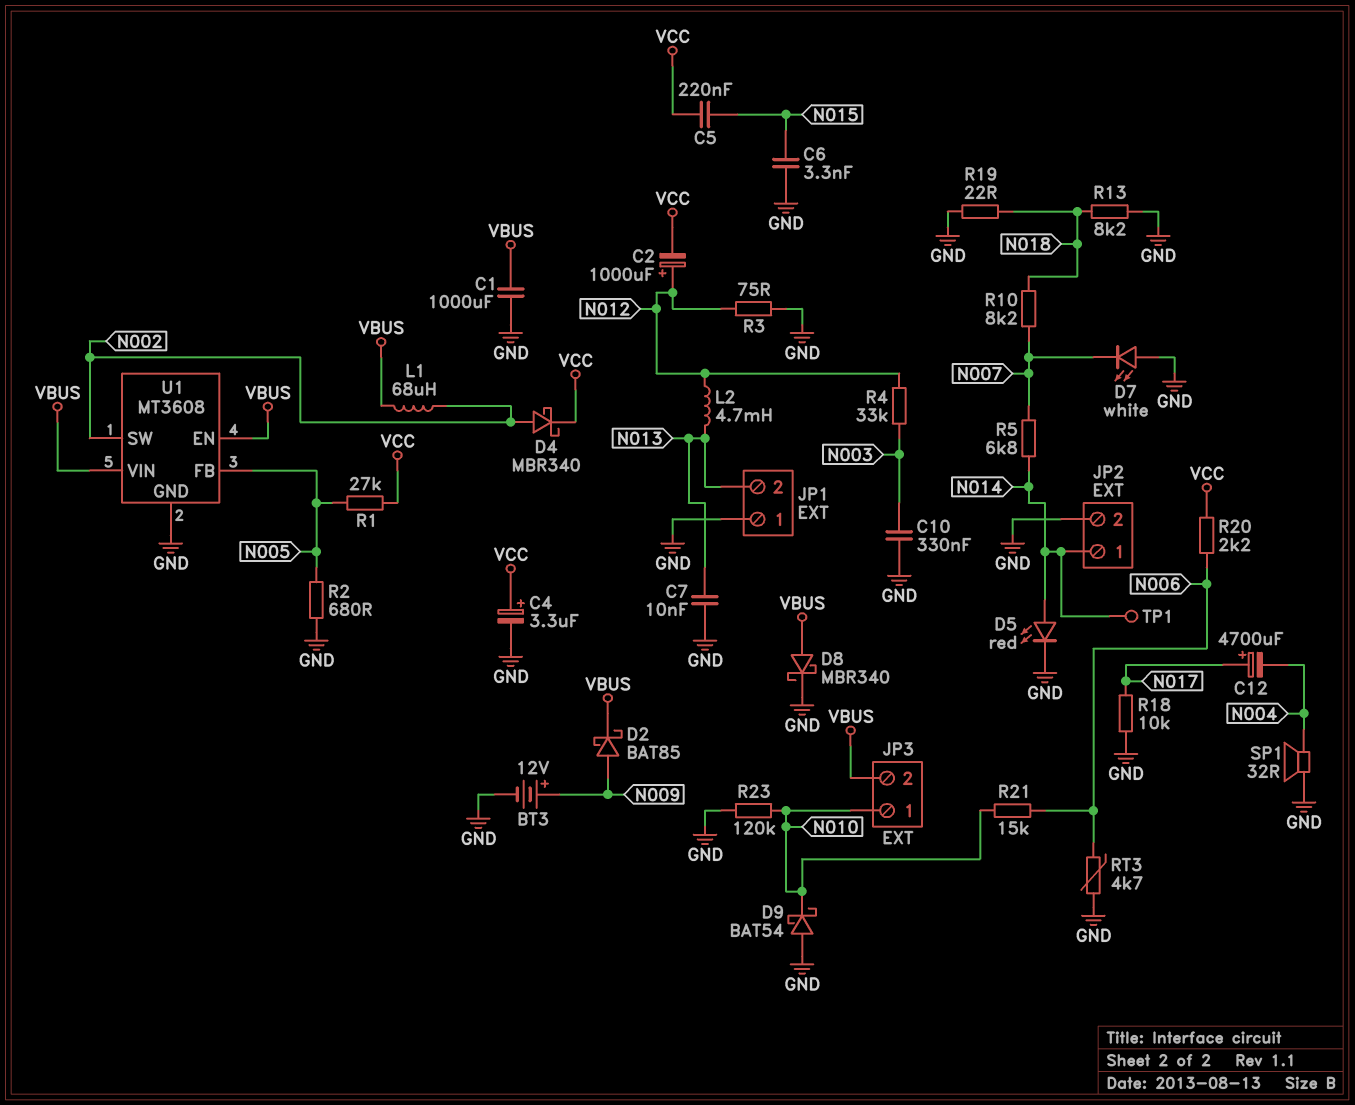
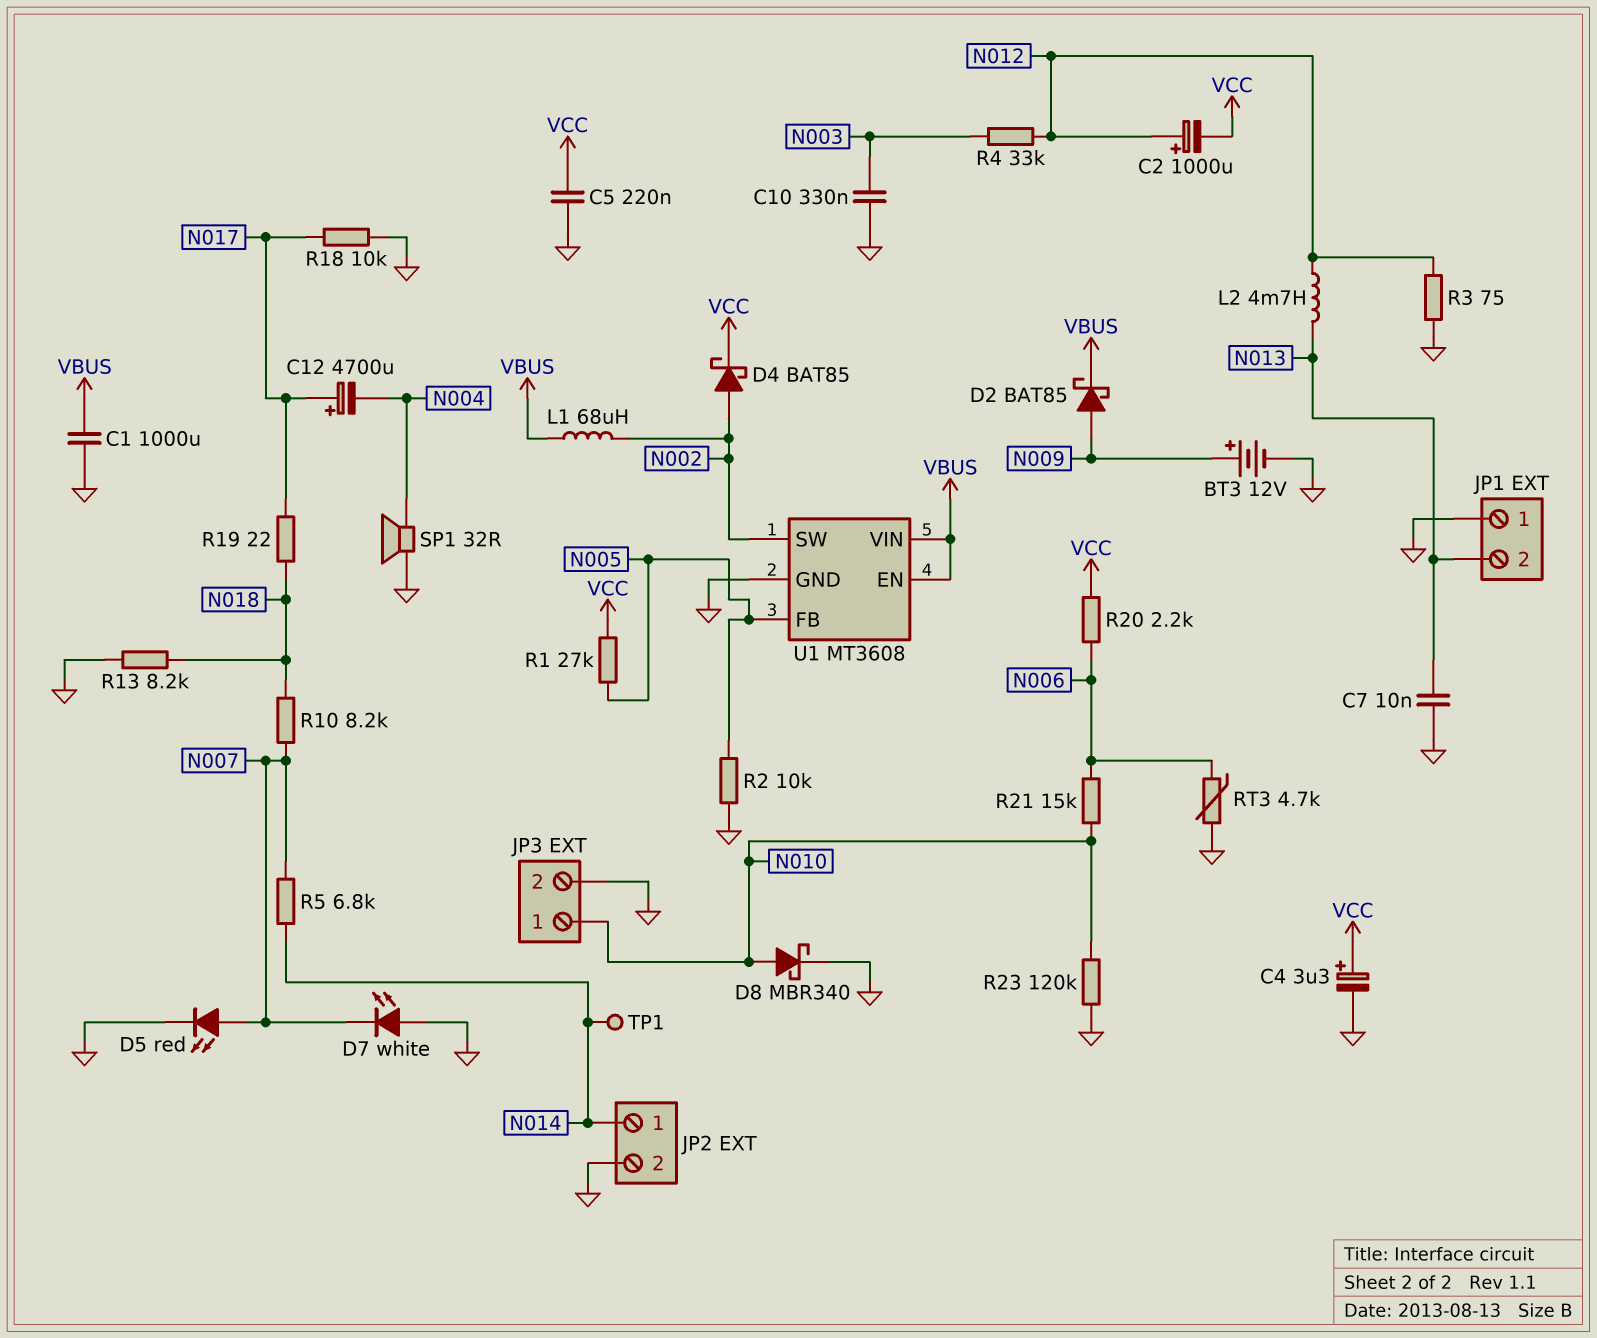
C5: 220nF (N015, VCC) -> 220nF (GND, VCC)
C6: 3.3nF (GND, N015) -> none
D4: schottky MBR340 (A N002, K VCC) -> schottky BAT85 (A N002, K VCC)
D5: LED red (A N014, K GND) -> LED red (A N007, K GND)
D8: schottky MBR340 (A VBUS, K GND) -> schottky MBR340 (A N010, K GND)
D9: schottky BAT54 (A GND, K N010) -> none
JP3 pin 2: VBUS -> GND
R2: 680 (GND, N005) -> 10k (GND, N005)
R19: 22 (GND, N018) -> 22 (N017, N018)

